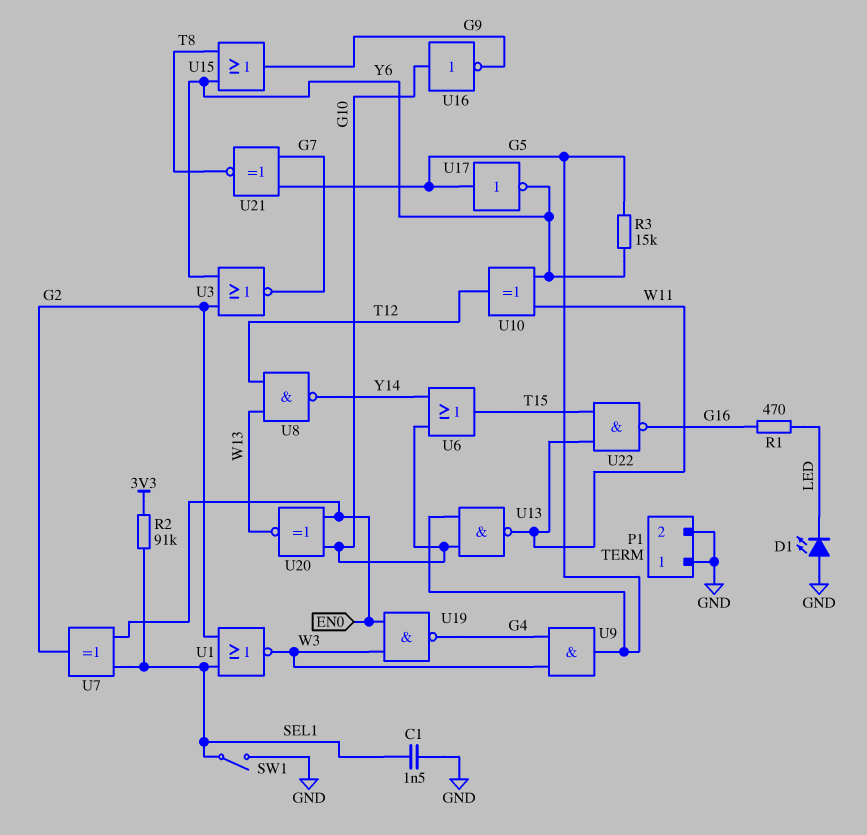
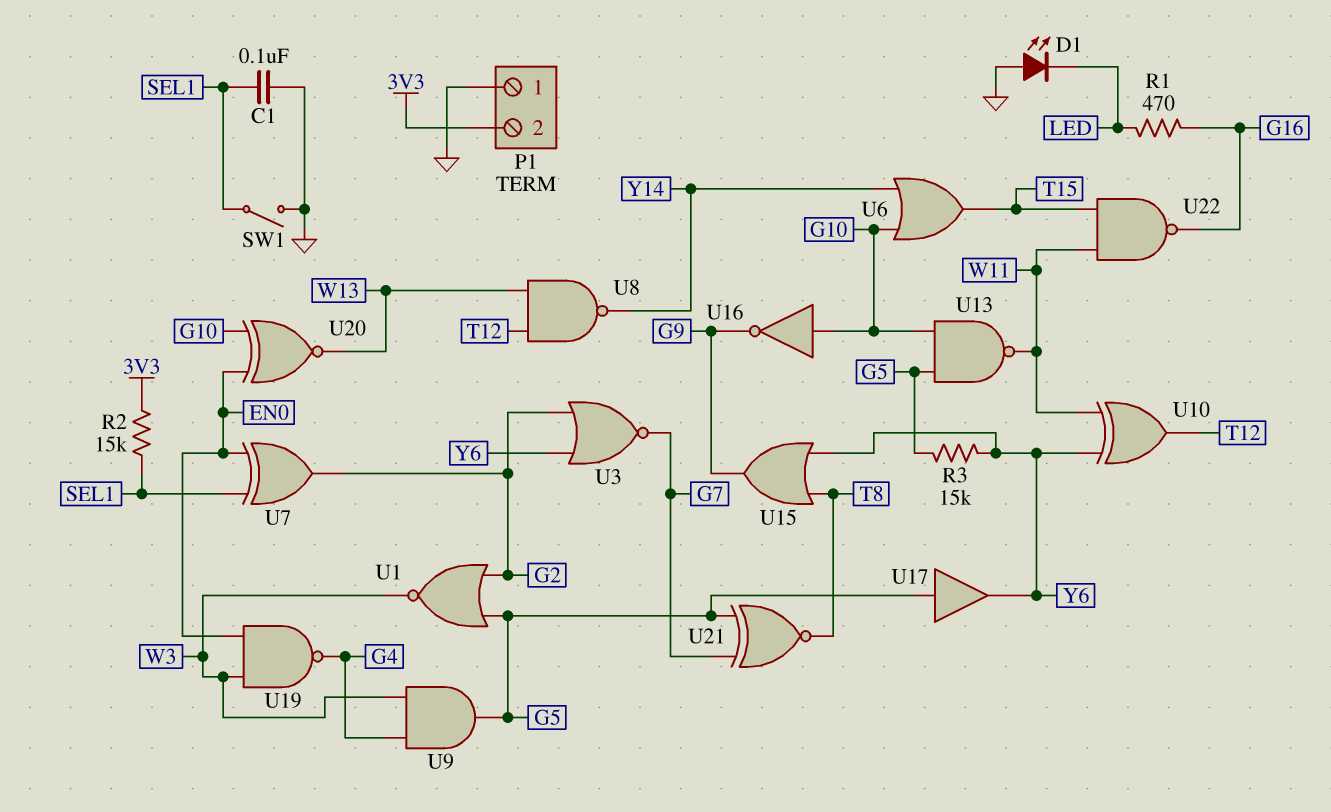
C1: 1.5nF (GND, SEL1) -> 100nF (GND, SEL1)
P1 pin 2: GND -> 3V3
R2: 91k (3V3, SEL1) -> 15k (3V3, SEL1)
U1: NOR (in G2, in SEL1, out W3) -> NOR (in G2, in G5, out W3)
U17: NOT (in G5, out Y6) -> buffer (in G5, out Y6)

